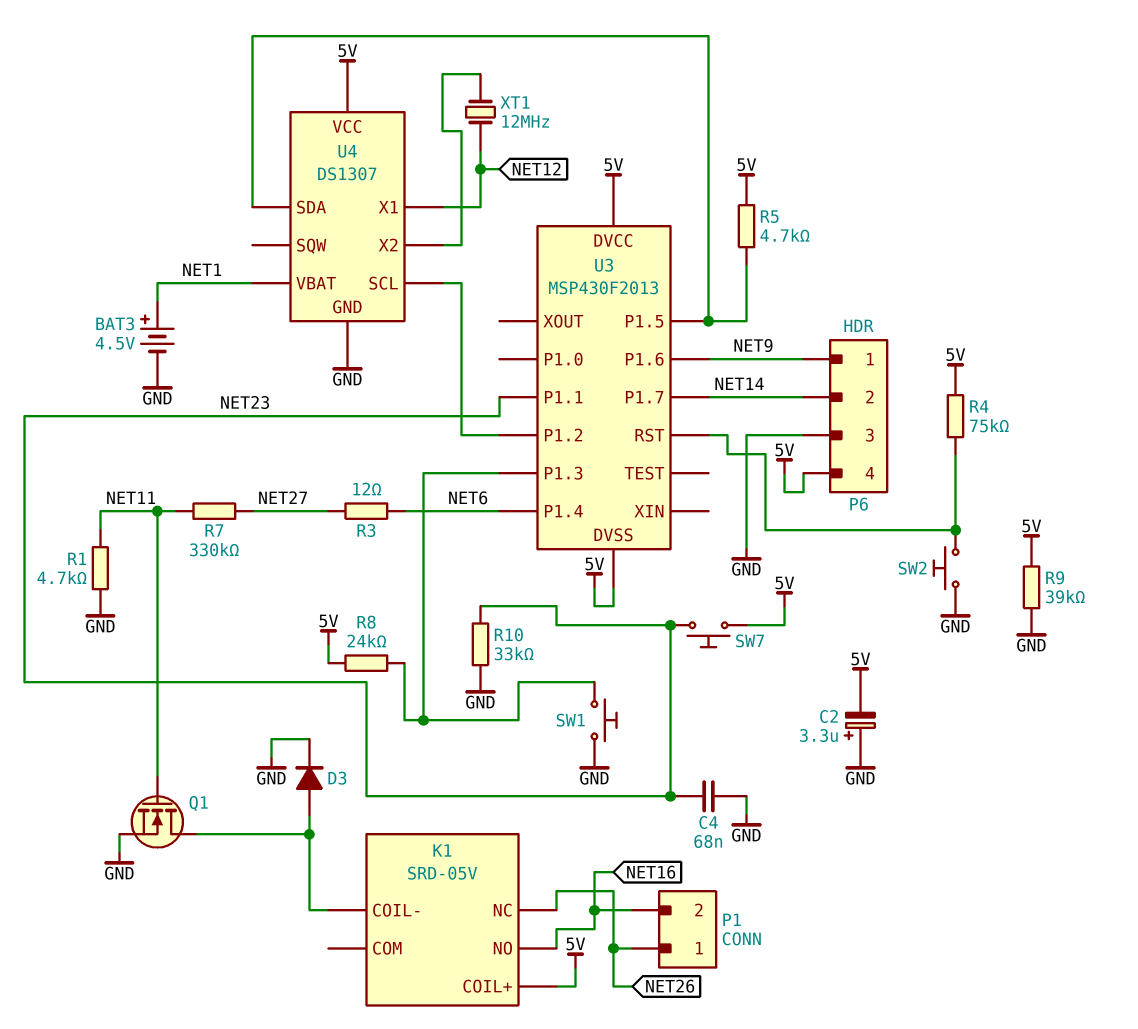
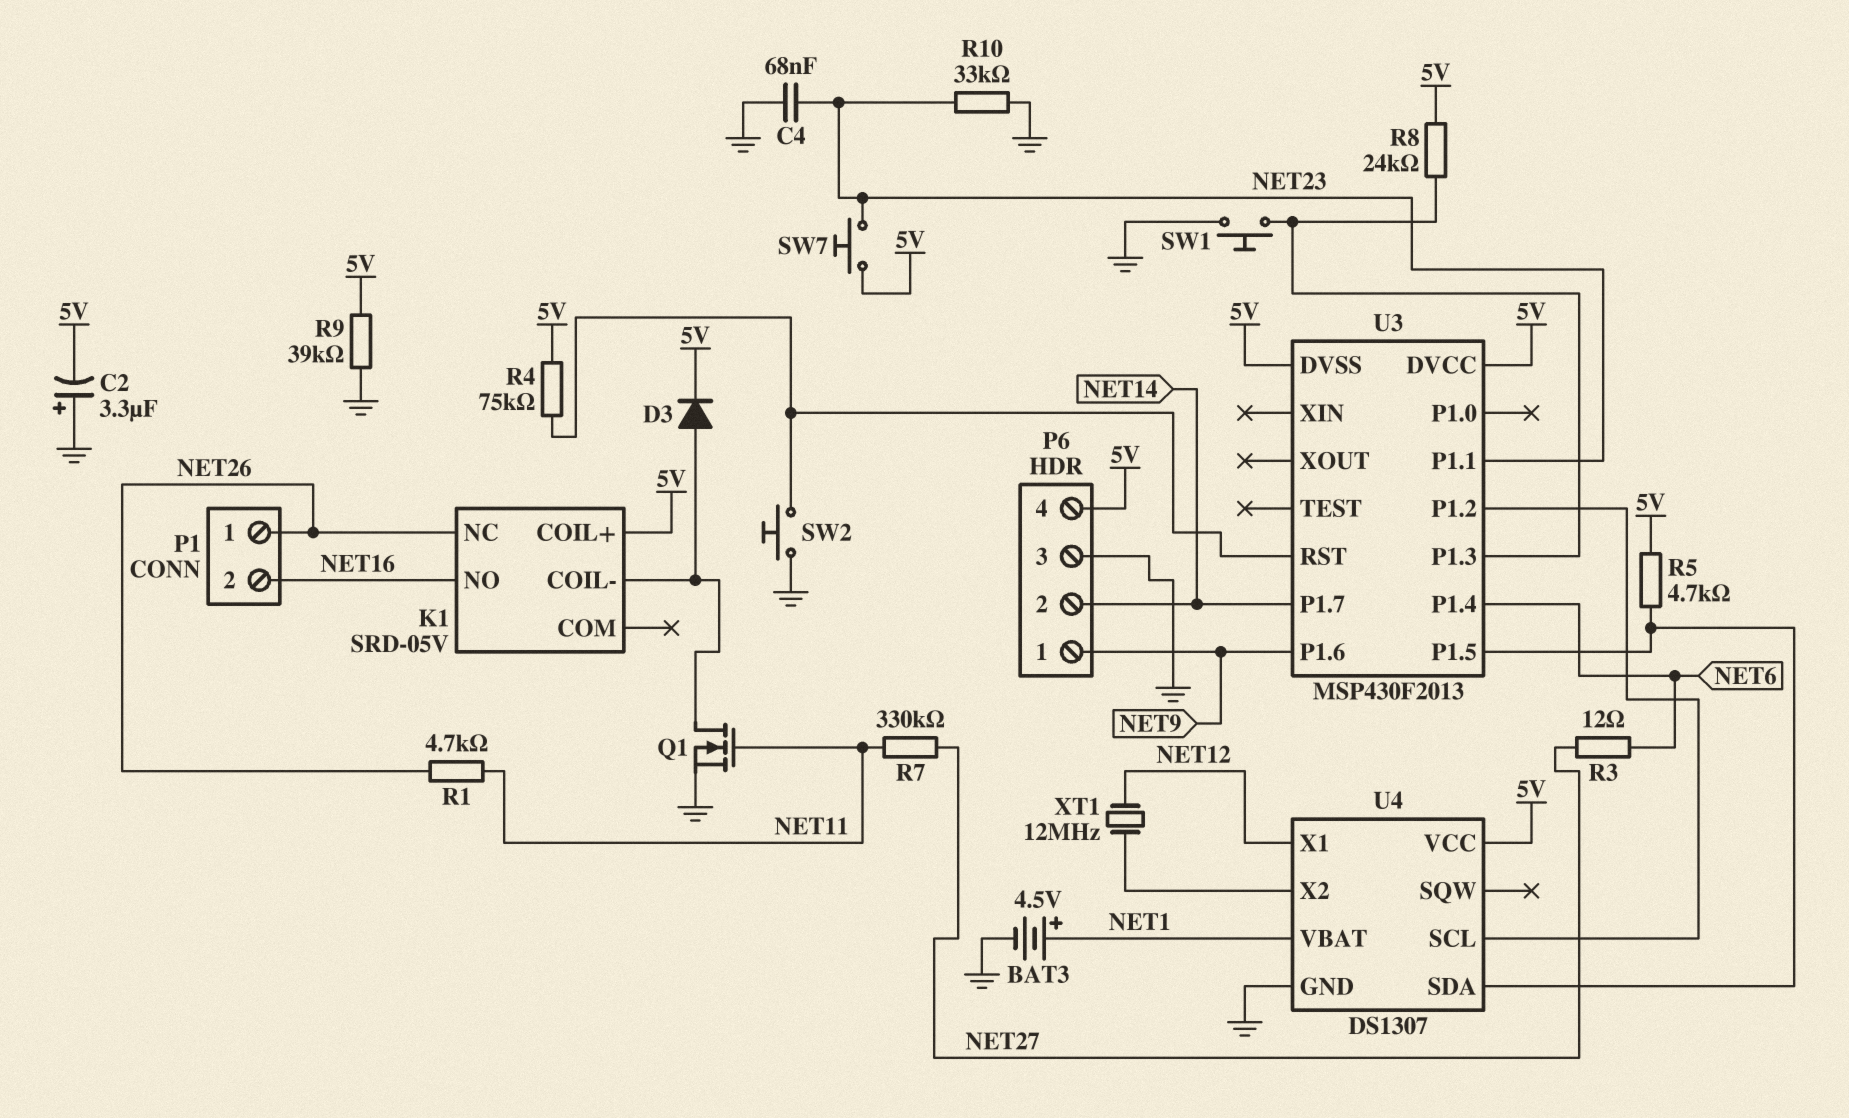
D3: diode (A K1/COIL-, K GND) -> diode (A K1/COIL-, K 5V)
R1: 4.7k (GND, NET11) -> 4.7k (NET11, NET26)

